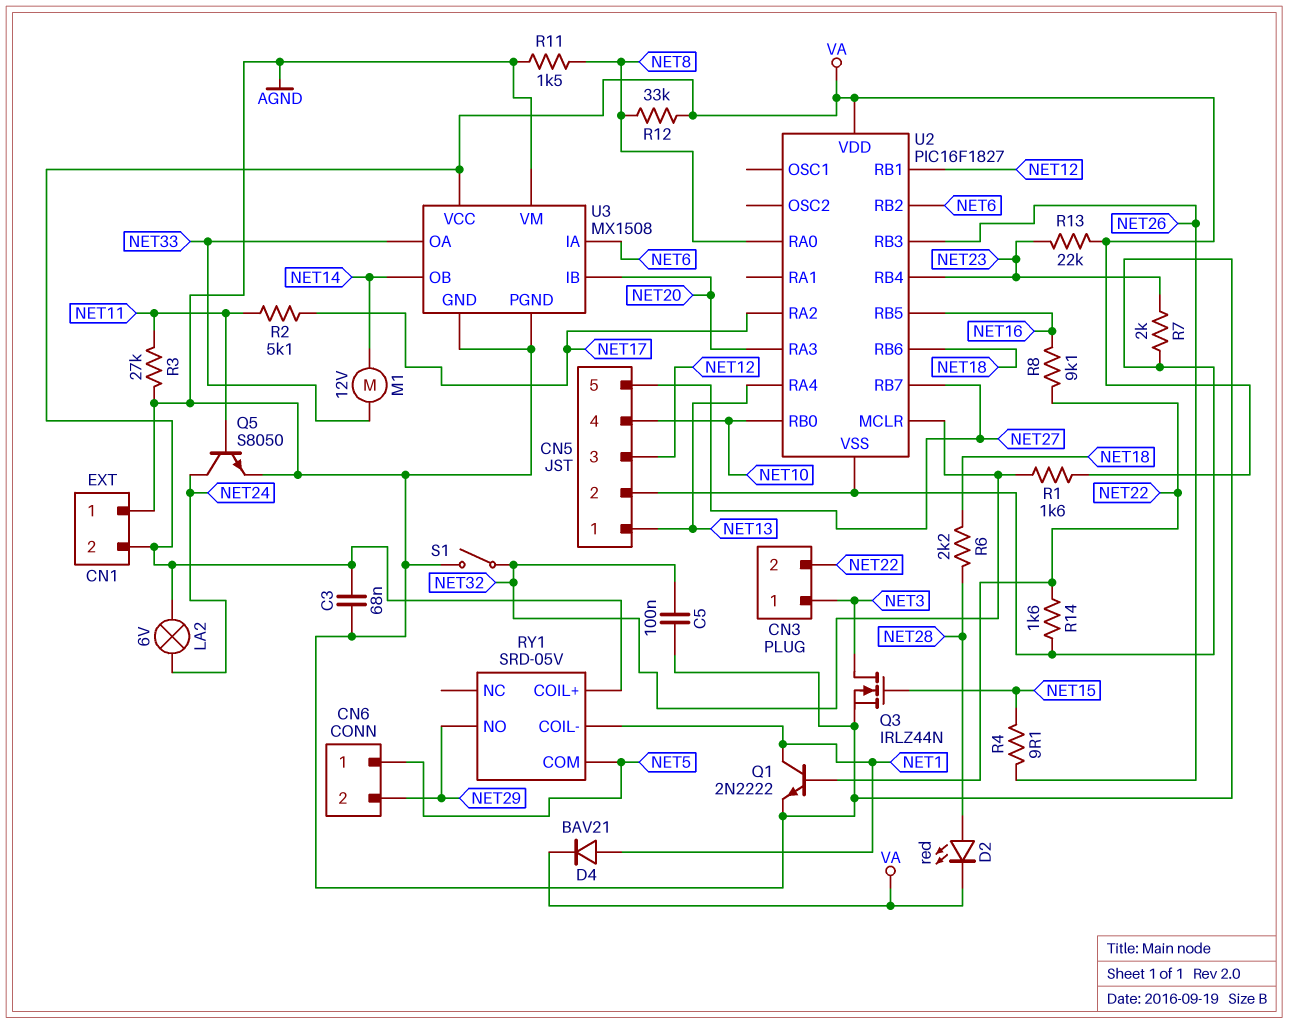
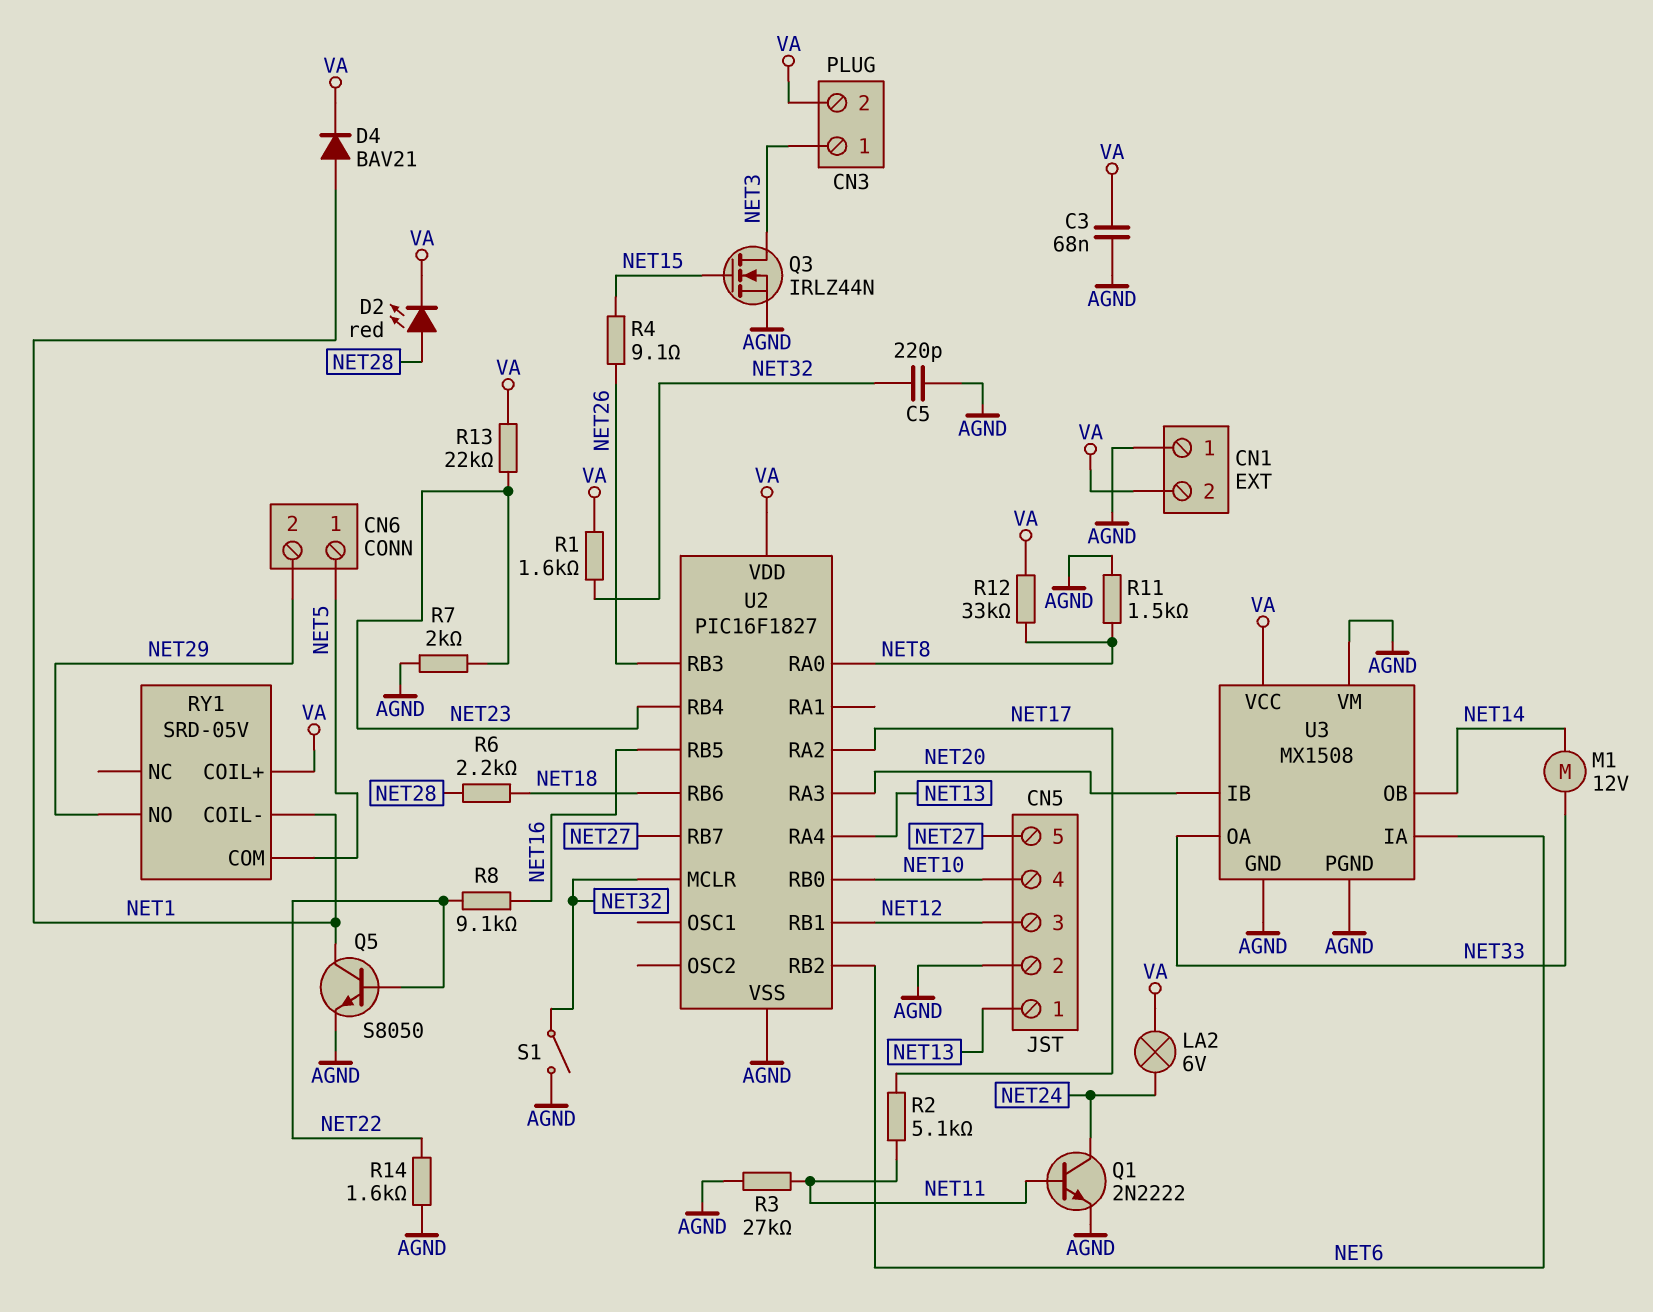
C5: 100nF (AGND, NET32) -> 220pF (AGND, NET32)
CN3 pin 2: NET22 -> VA
Q1: NPN 2N2222 (B NET22, C NET1, E AGND) -> NPN 2N2222 (B NET11, C NET24, E AGND)
Q5: NPN S8050 (B NET11, C NET24, E AGND) -> NPN S8050 (B NET22, C NET1, E AGND)

